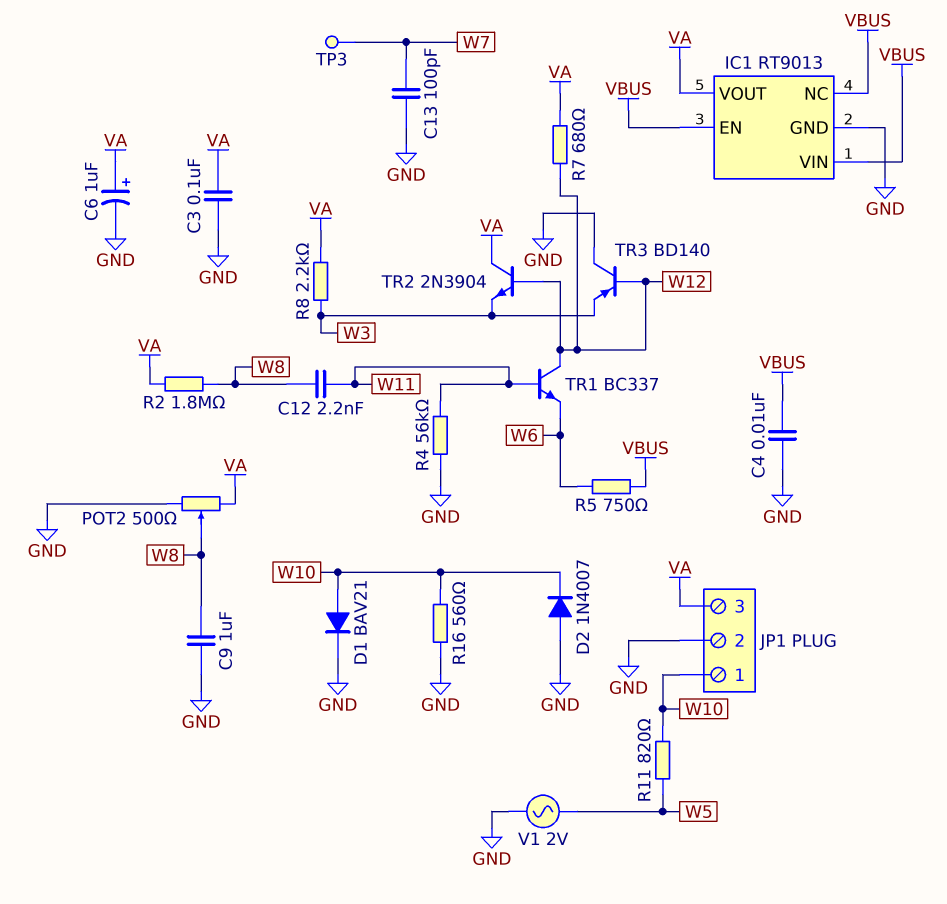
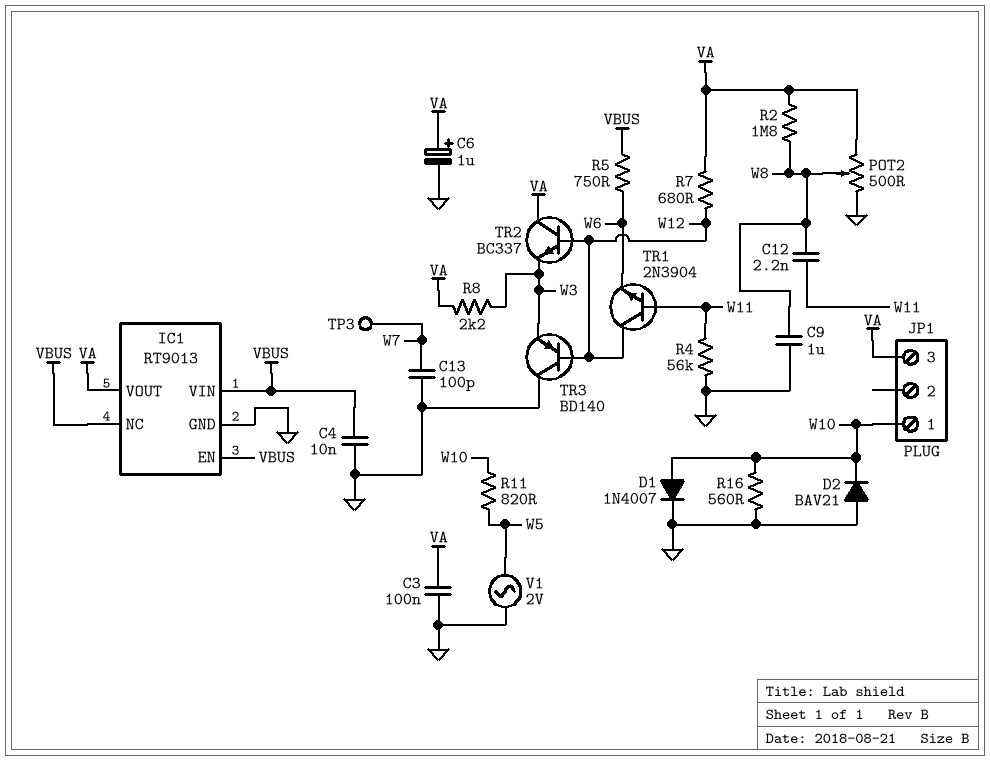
D1: diode BAV21 (A W10, K GND) -> diode 1N4007 (A W10, K GND)
D2: diode 1N4007 (A GND, K W10) -> diode BAV21 (A GND, K W10)
JP1 pin 2: GND -> none
TR1: NPN BC337 (B W11, C W12, E W6) -> NPN 2N3904 (B W11, C W12, E W6)
TR2: NPN 2N3904 (B W12, C VA, E W3) -> NPN BC337 (B W12, C VA, E W3)

